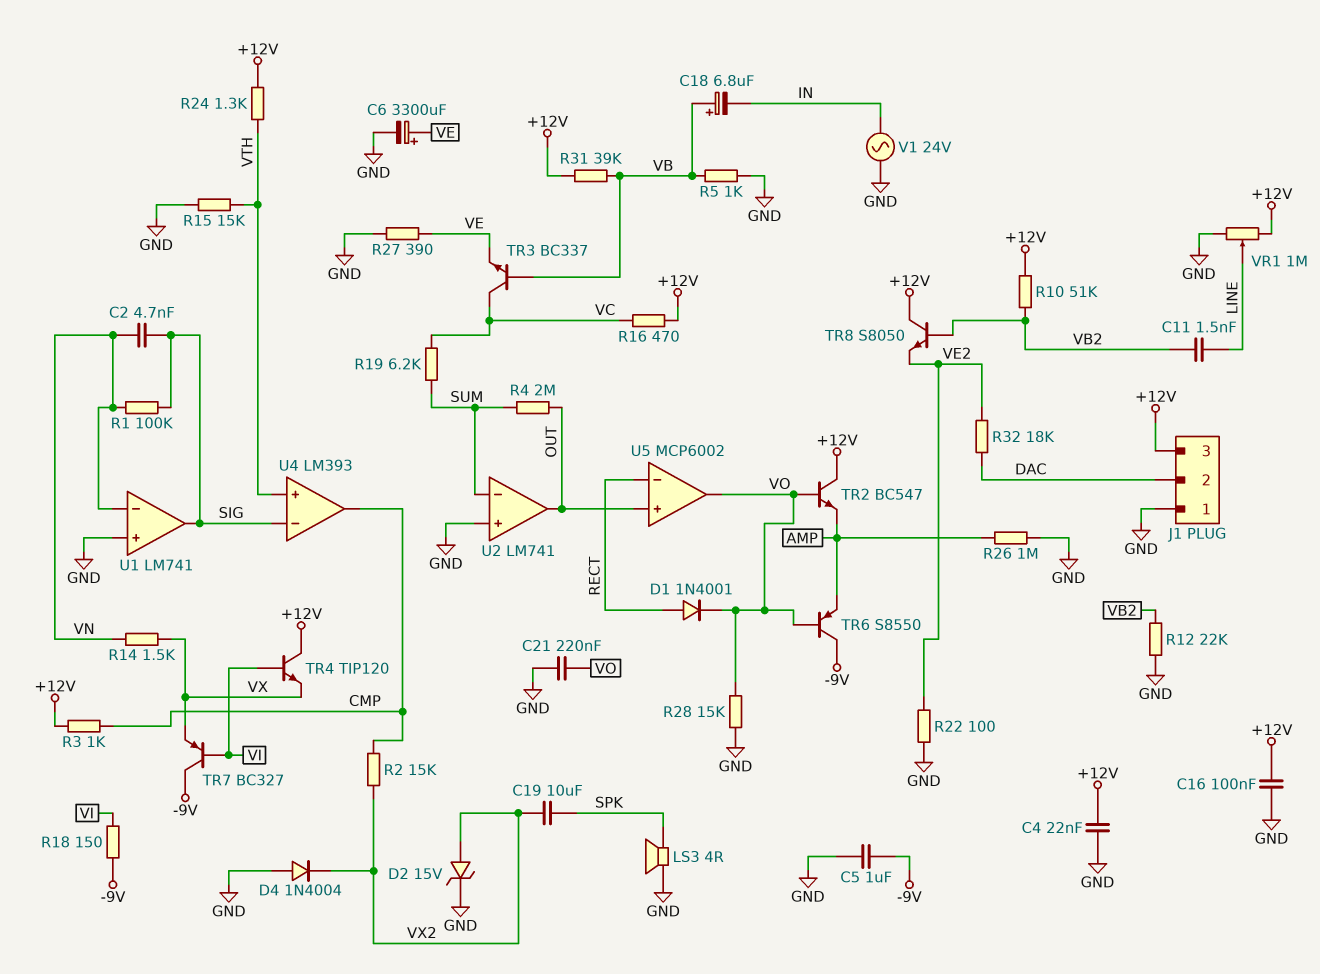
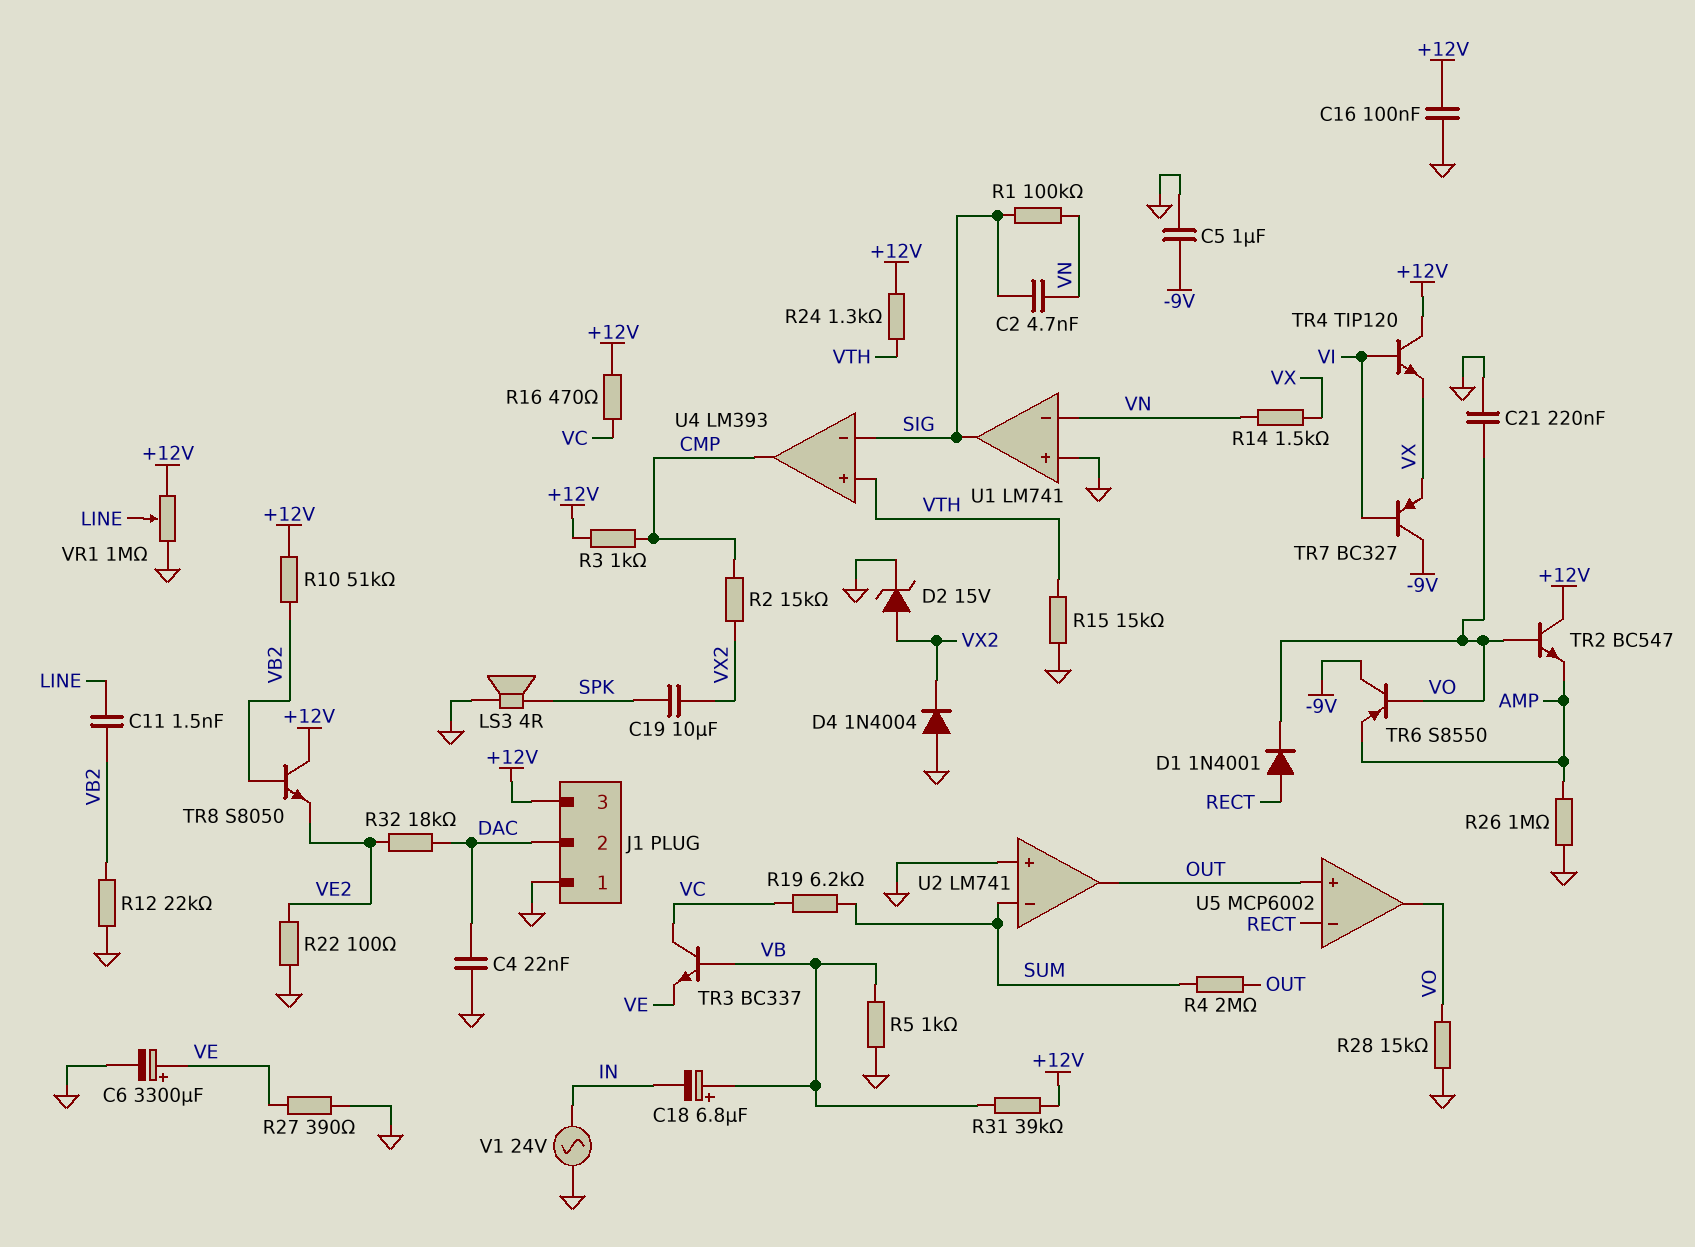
C4: 22nF (+12V, GND) -> 22nF (DAC, GND)
R18: 150 (-9V, VI) -> none

